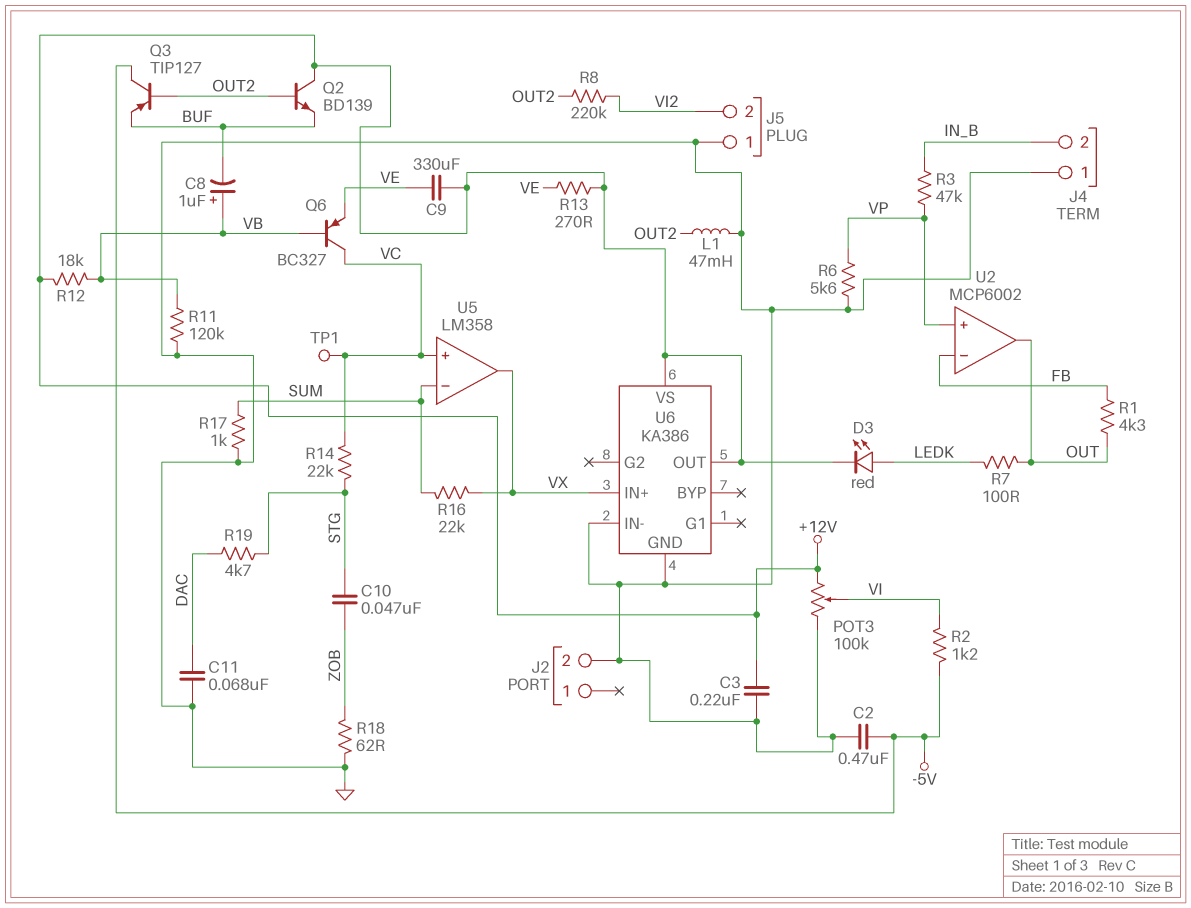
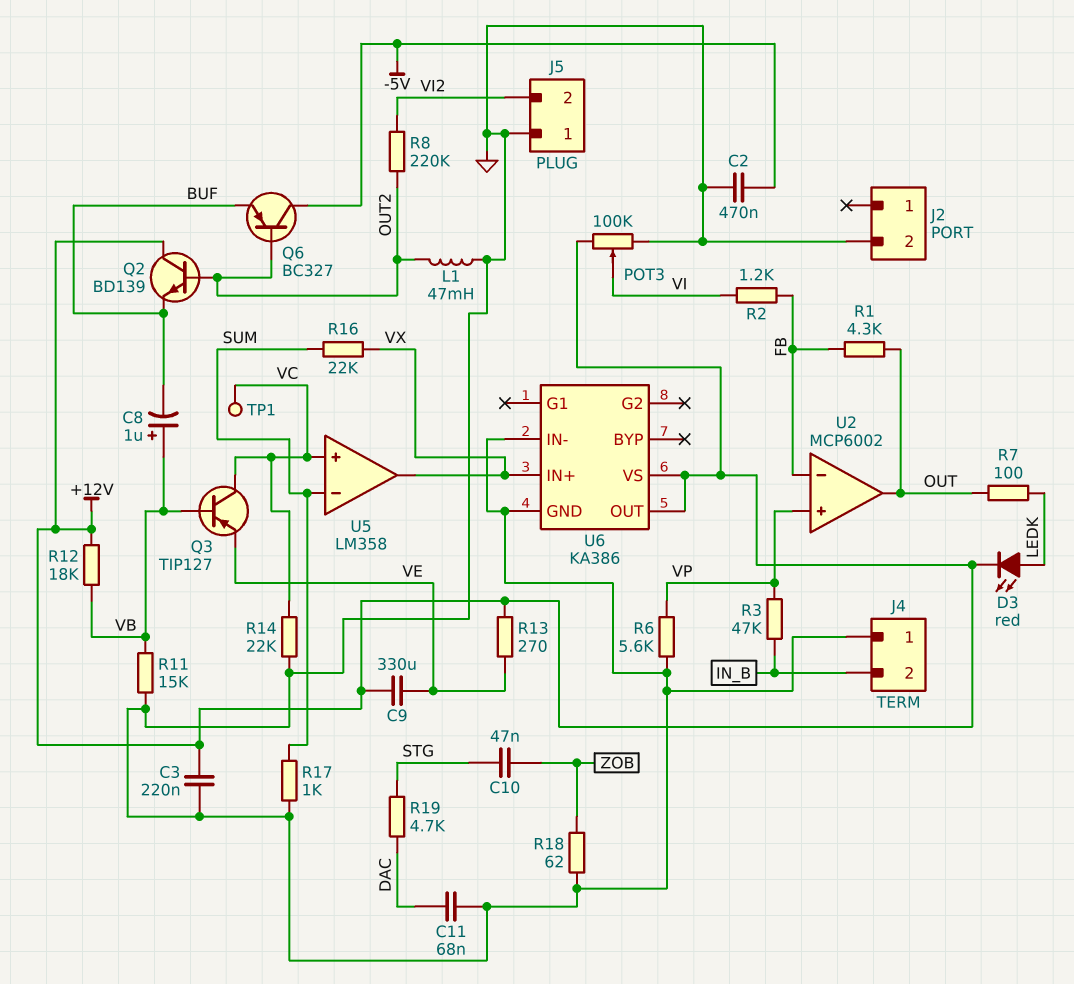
Q3: PNP TIP127 (B OUT2, C -5V, E BUF) -> PNP TIP127 (B VB, C VC, E VE)
Q6: PNP BC327 (B VB, C VC, E VE) -> PNP BC327 (B OUT2, C -5V, E BUF)
R2: 1.2k (-5V, VI) -> 1.2k (FB, VI)
R11: 120k (GND, VB) -> 15k (GND, VB)
R14: 22k (STG, VC) -> 22k (GND, VC)

